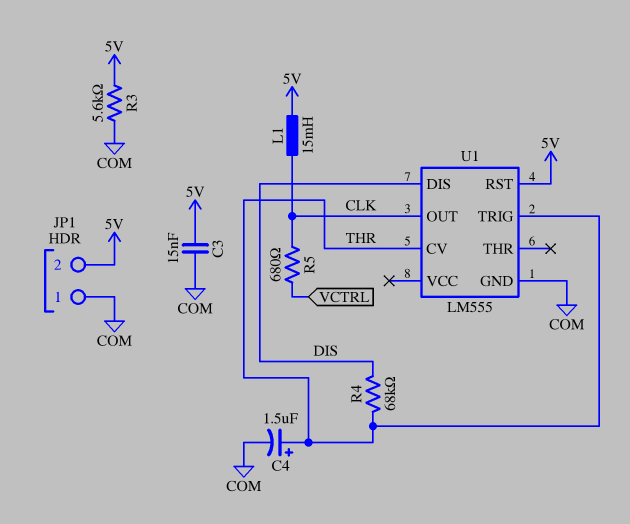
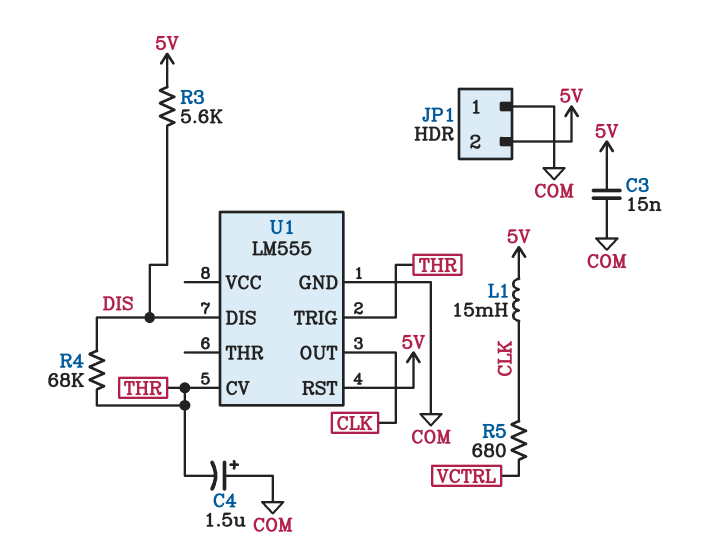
C4: 1.5uF (plus THR, minus COM) -> 1.5uF (plus COM, minus THR)
R3: 5.6k (5V, COM) -> 5.6k (5V, DIS)

